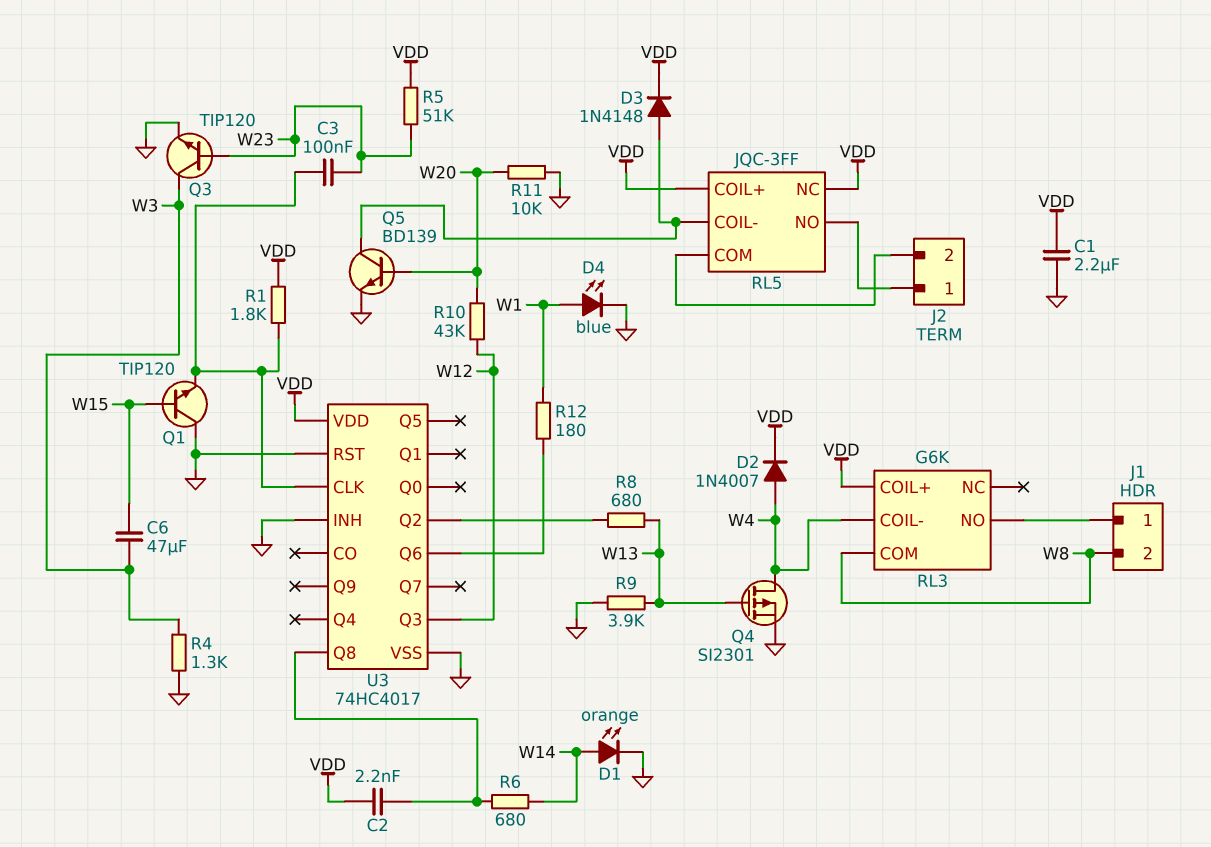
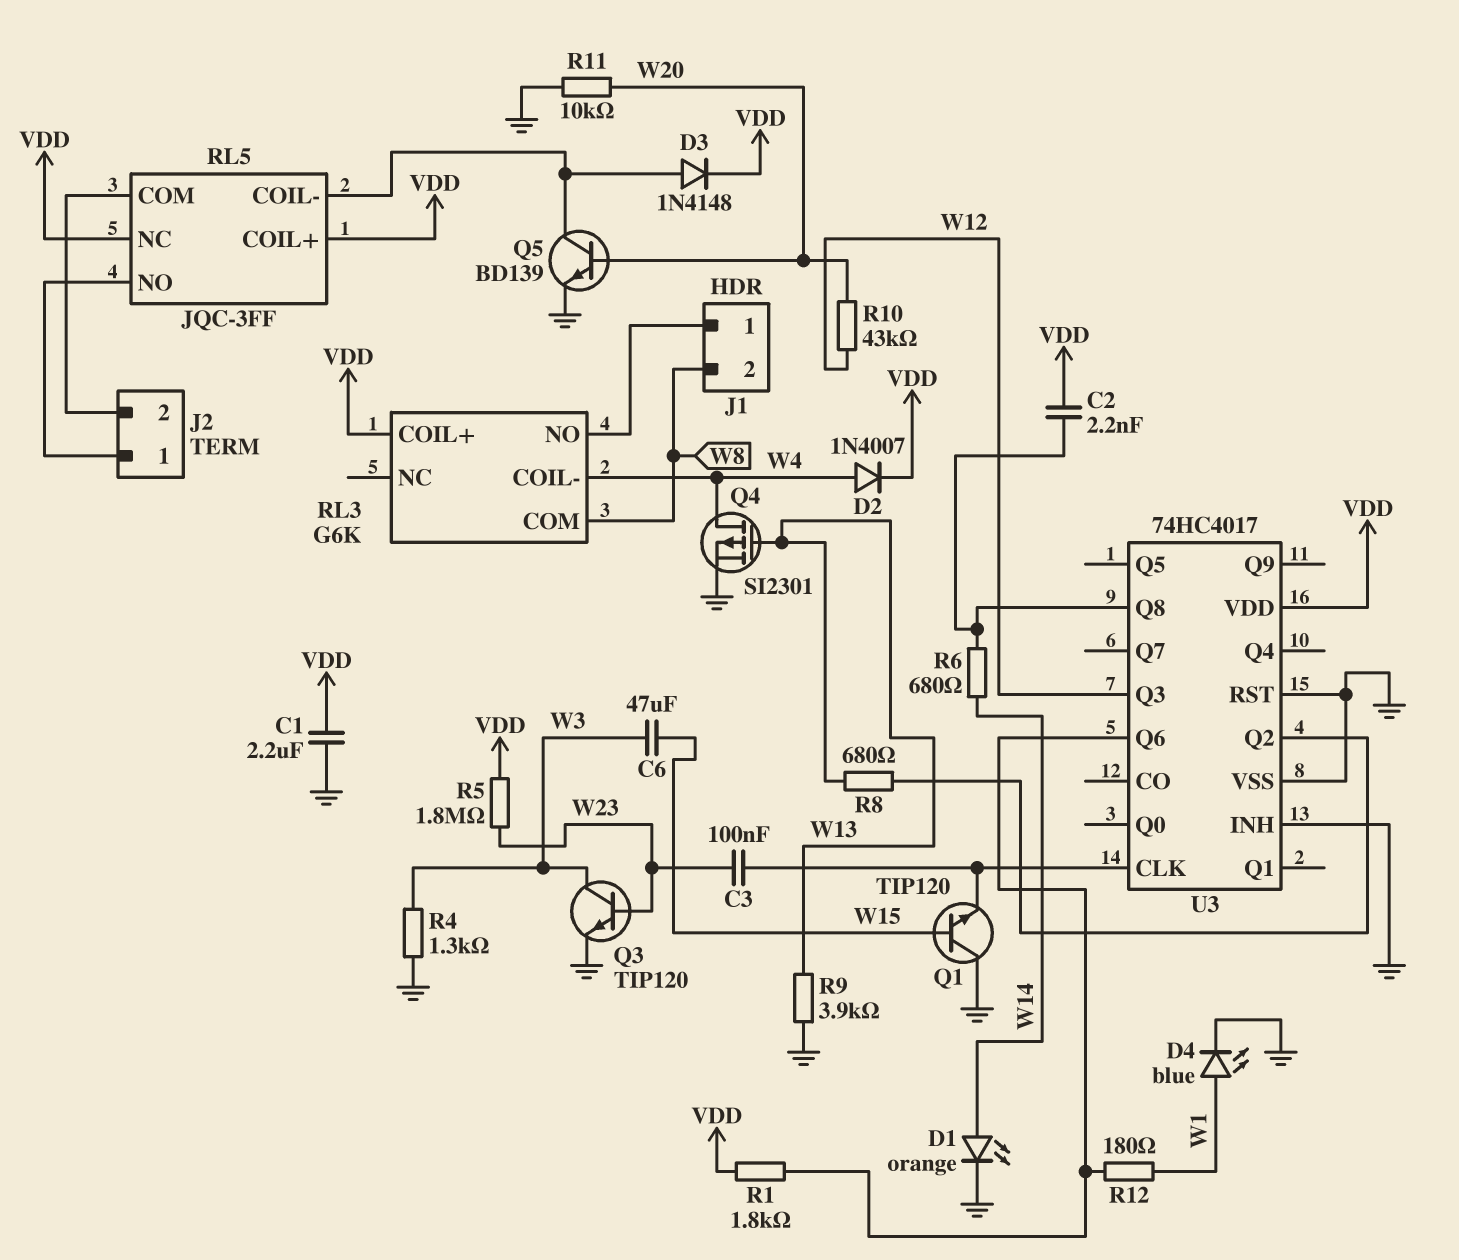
R1: 1.8k (U3/CLK, VDD) -> 1.8k (U3/Q6, VDD)
R5: 51k (VDD, W23) -> 1.8M (VDD, W23)

